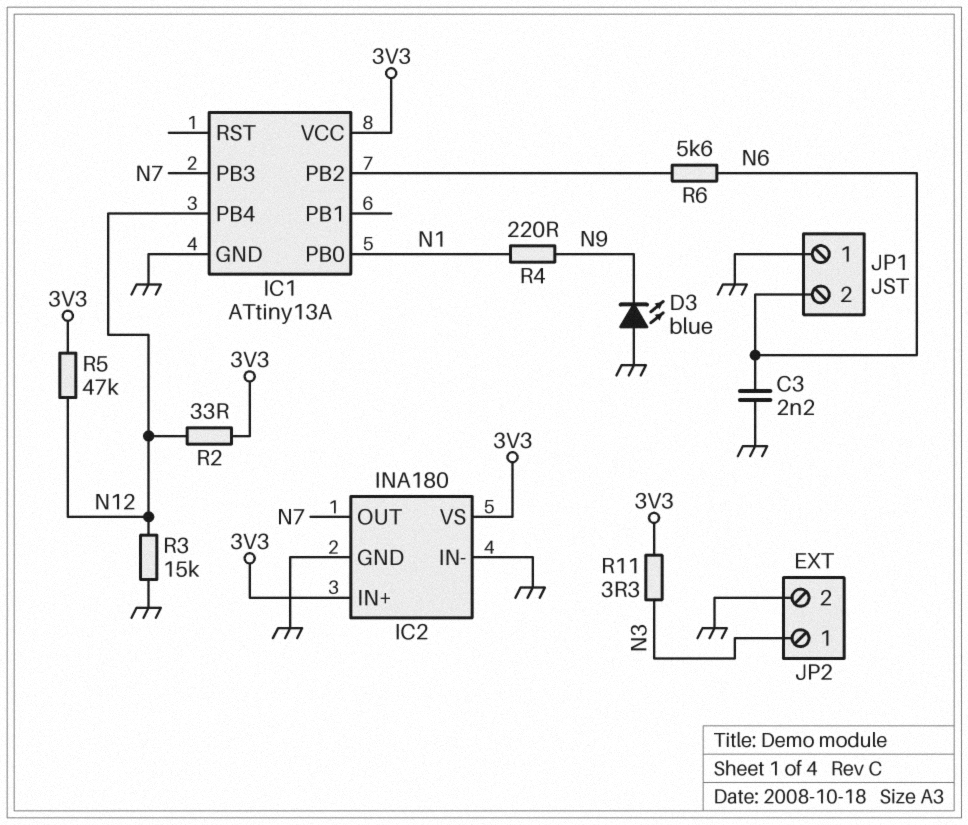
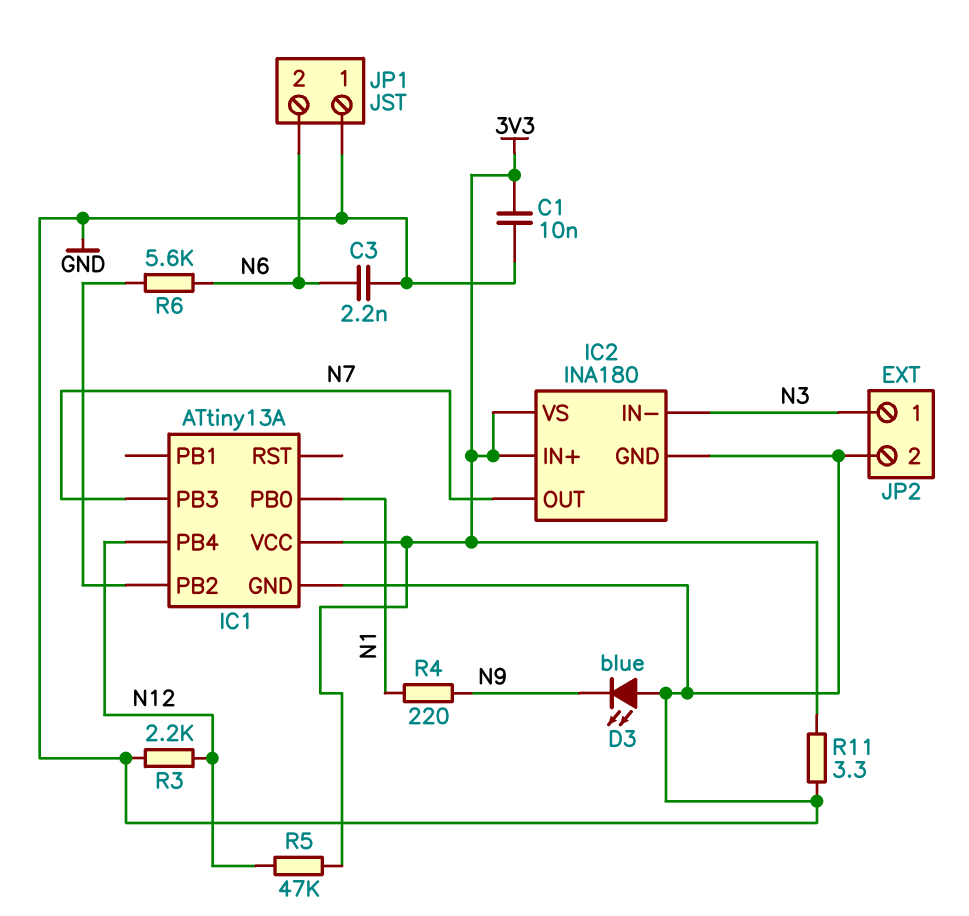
C1: none -> 10nF (3V3, GND)
IC2 pin IN-: GND -> N3
R2: 33 (3V3, N12) -> none
R3: 15k (GND, N12) -> 2.2k (GND, N12)
R11: 3.3 (3V3, N3) -> 3.3 (3V3, GND)

